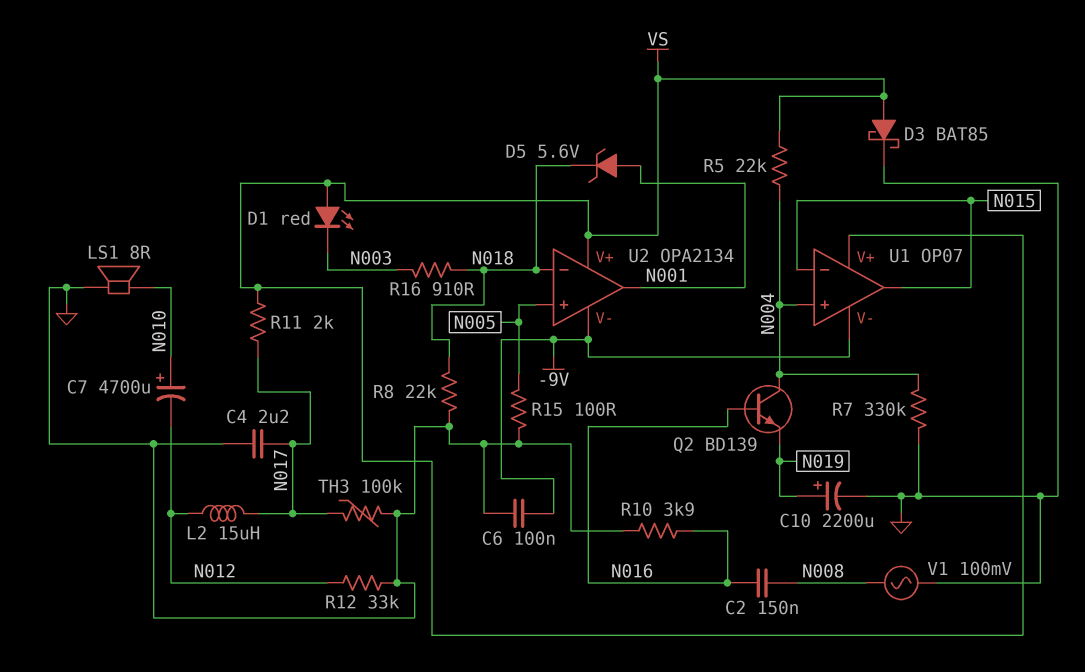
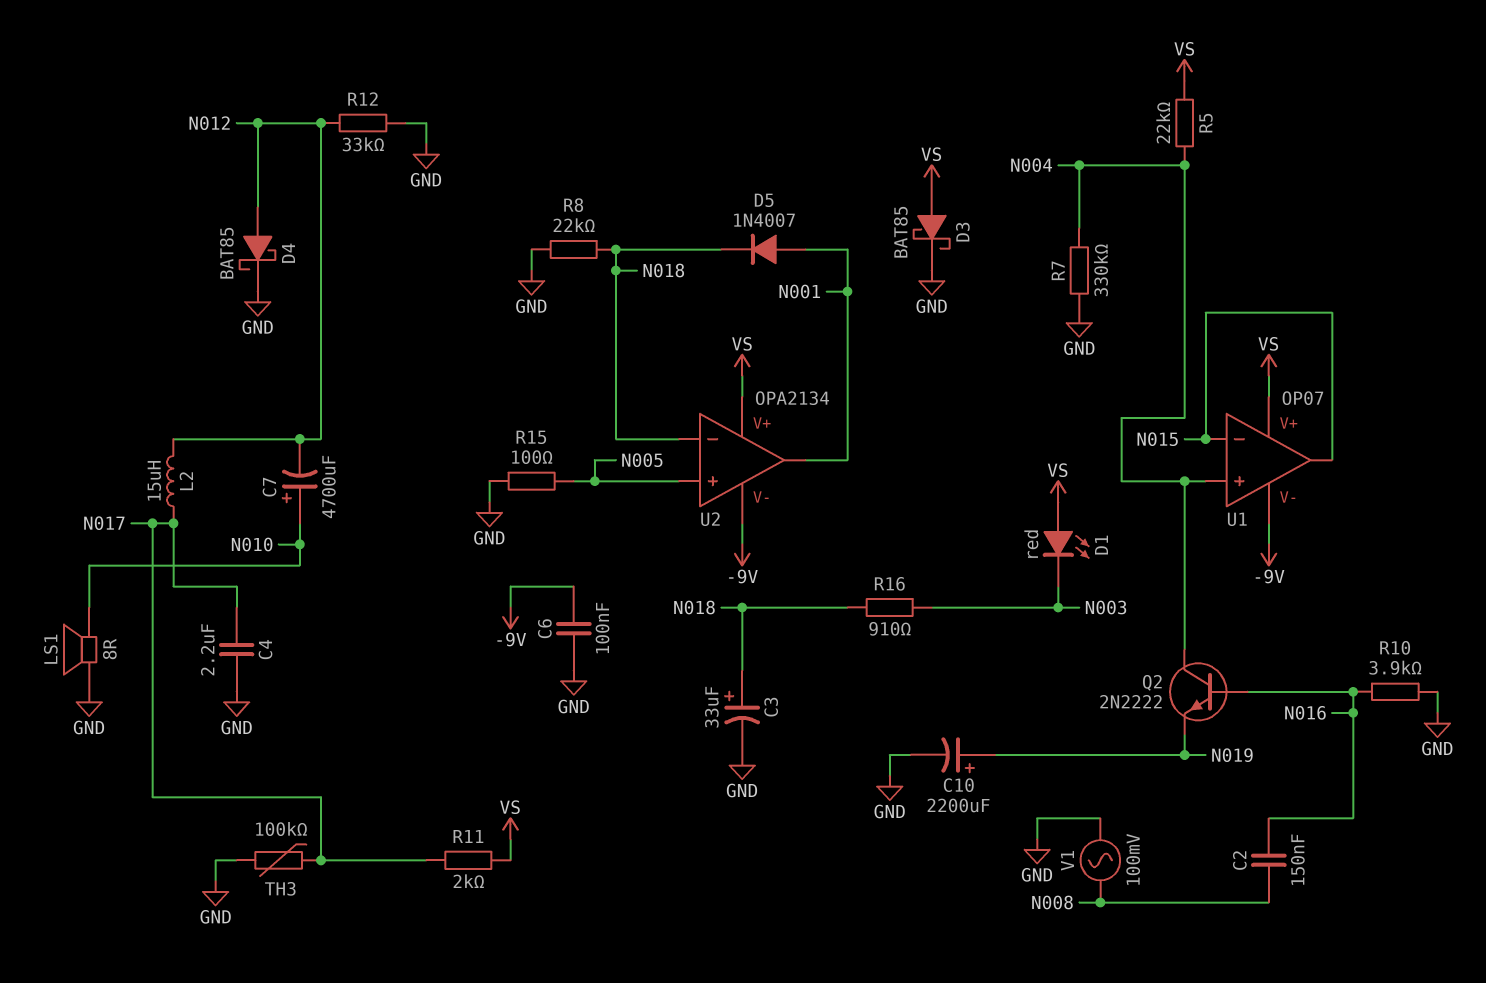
C3: none -> 33uF (plus N018, minus GND)
D4: none -> schottky BAT85 (A N012, K GND)
D5: zener 5.6V (A N001, K N018) -> diode 1N4007 (A N001, K N018)
Q2: NPN BD139 (B N016, C N004, E N019) -> NPN 2N2222 (B N016, C N004, E N019)

